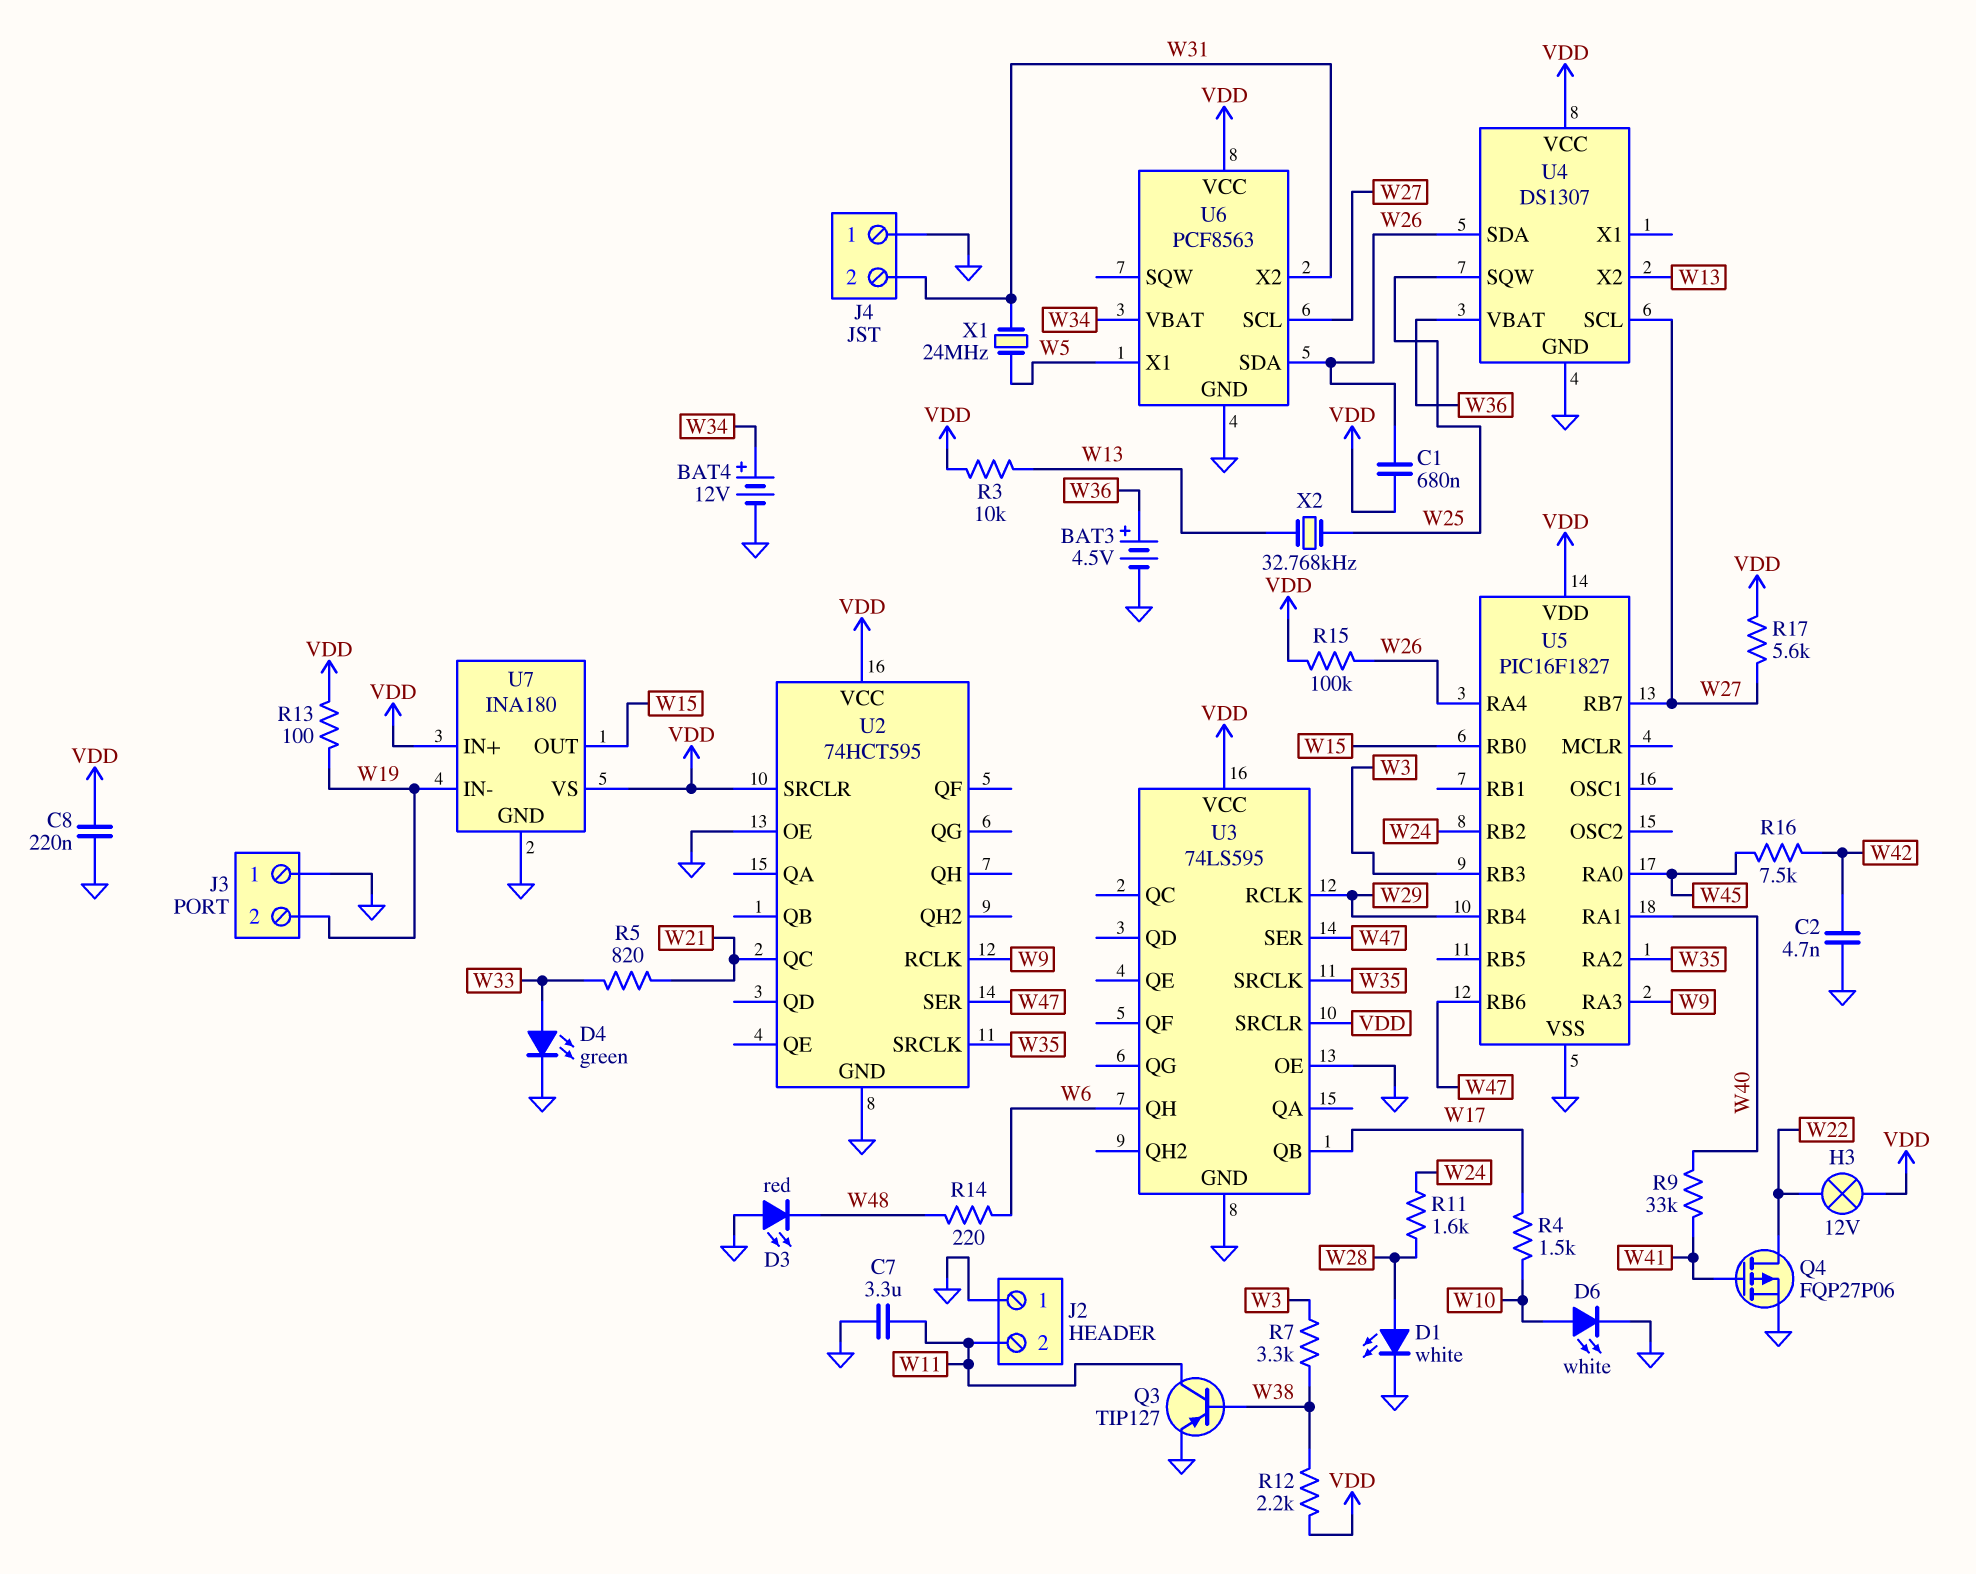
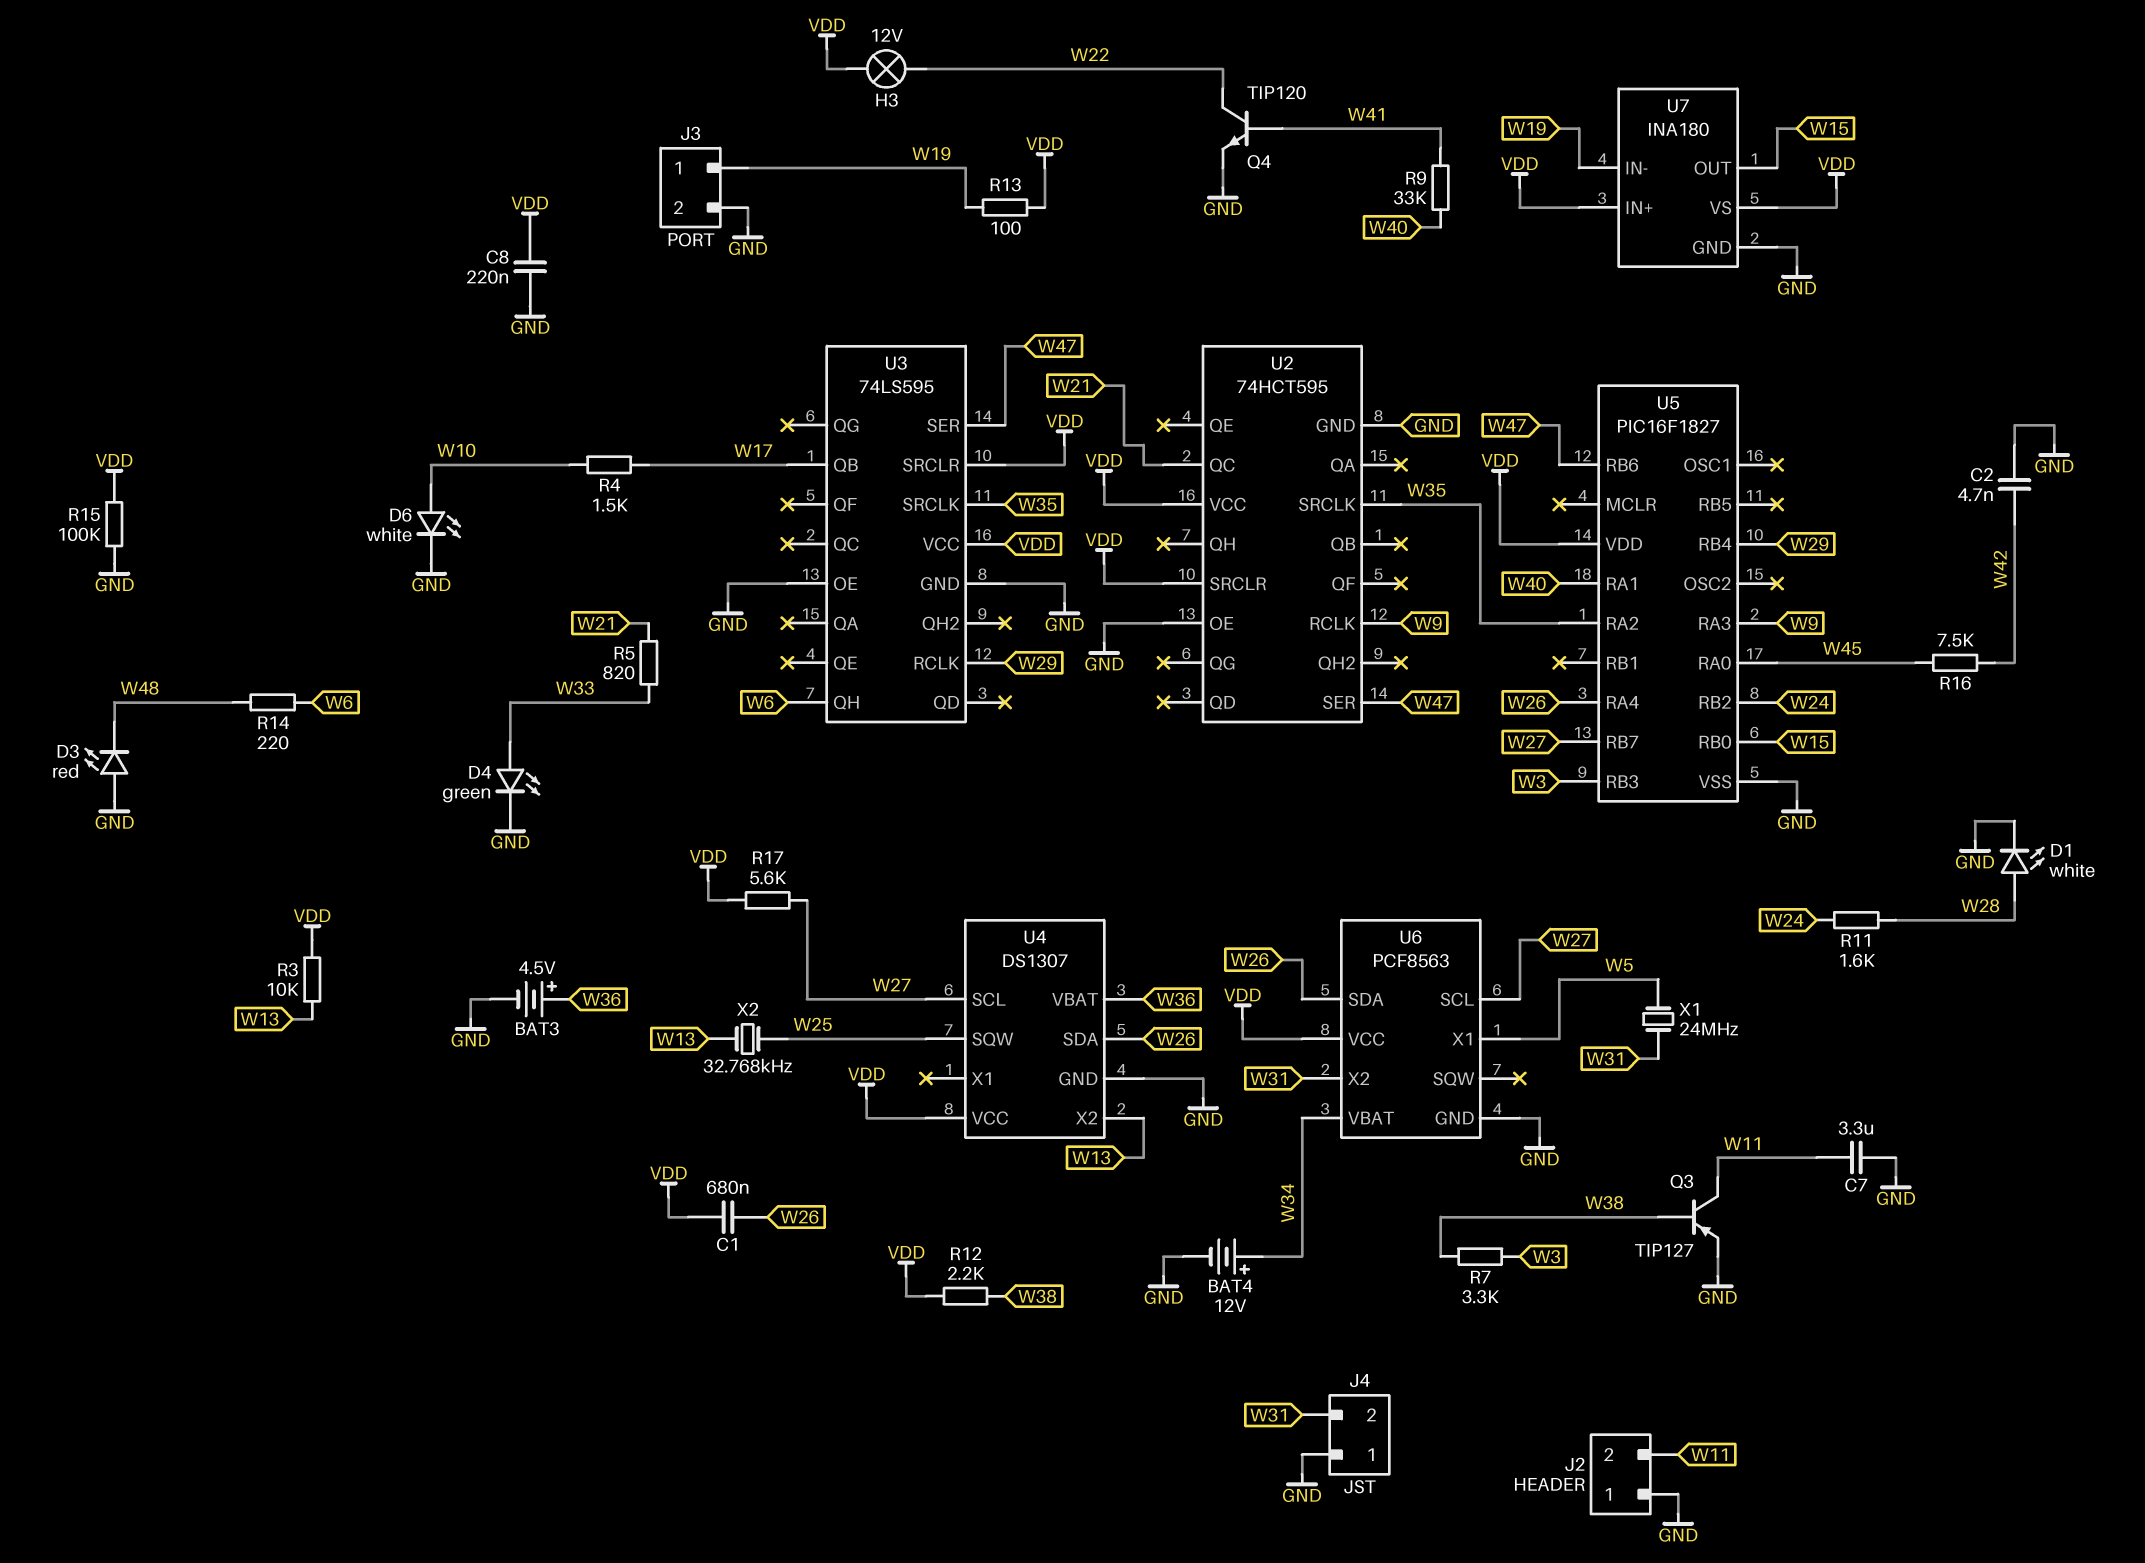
J3 pin 1: GND -> W19
J3 pin 2: W19 -> GND
Q4: PMOS FQP27P06 (G W41, D W22, S GND) -> NPN TIP120 (B W41, C W22, E GND)
R15: 100k (VDD, W26) -> 100k (GND, VDD)

